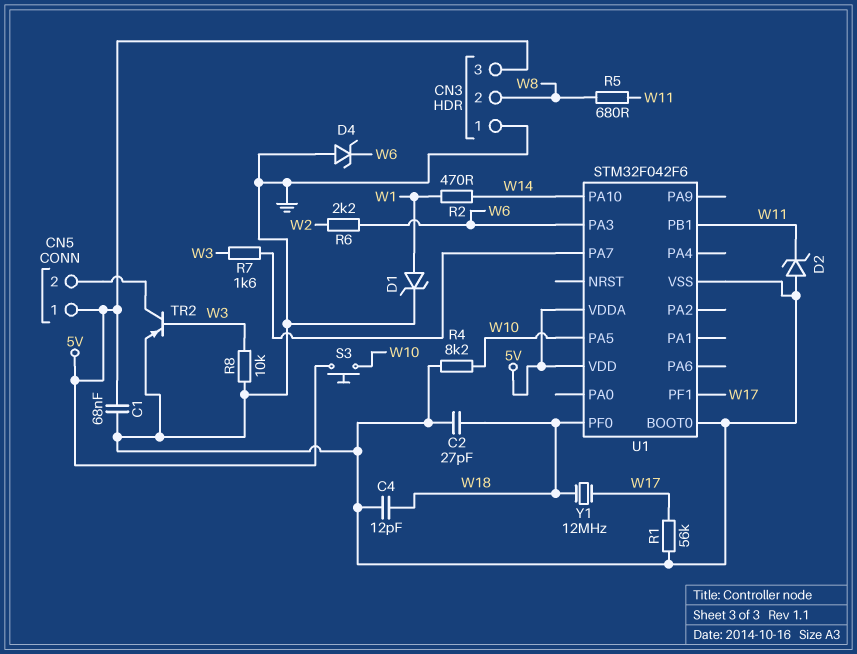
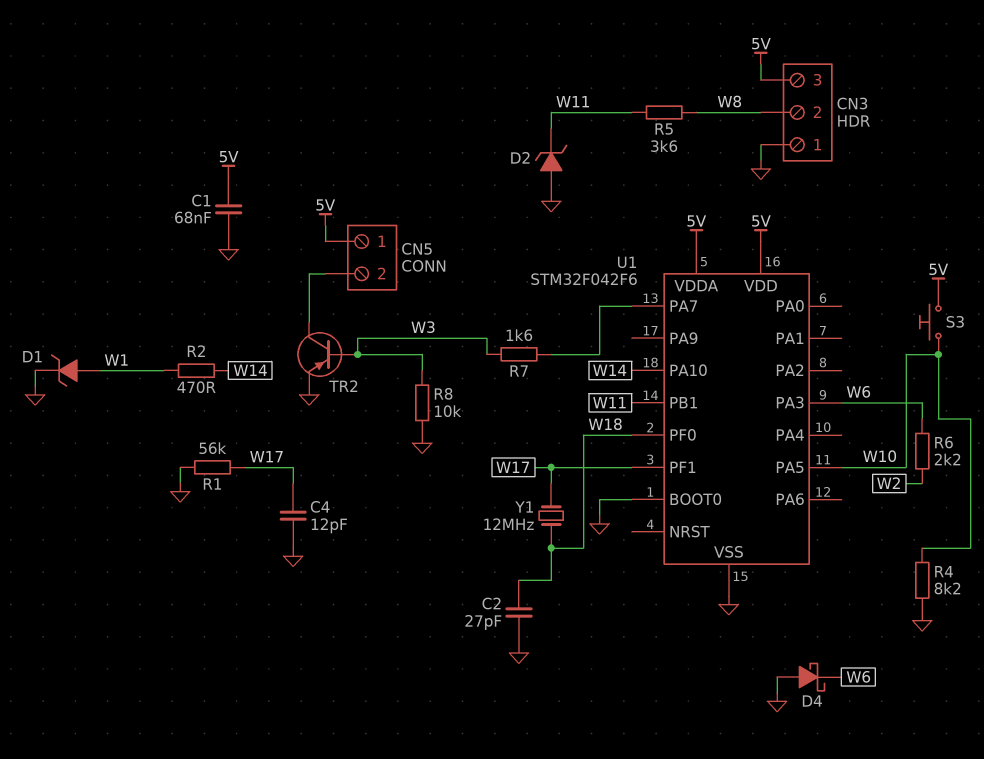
C4: 12pF (GND, W18) -> 12pF (GND, W17)
D4: zener (A GND, K W6) -> schottky (A GND, K W6)
R5: 680 (W8, W11) -> 3.6k (W8, W11)

